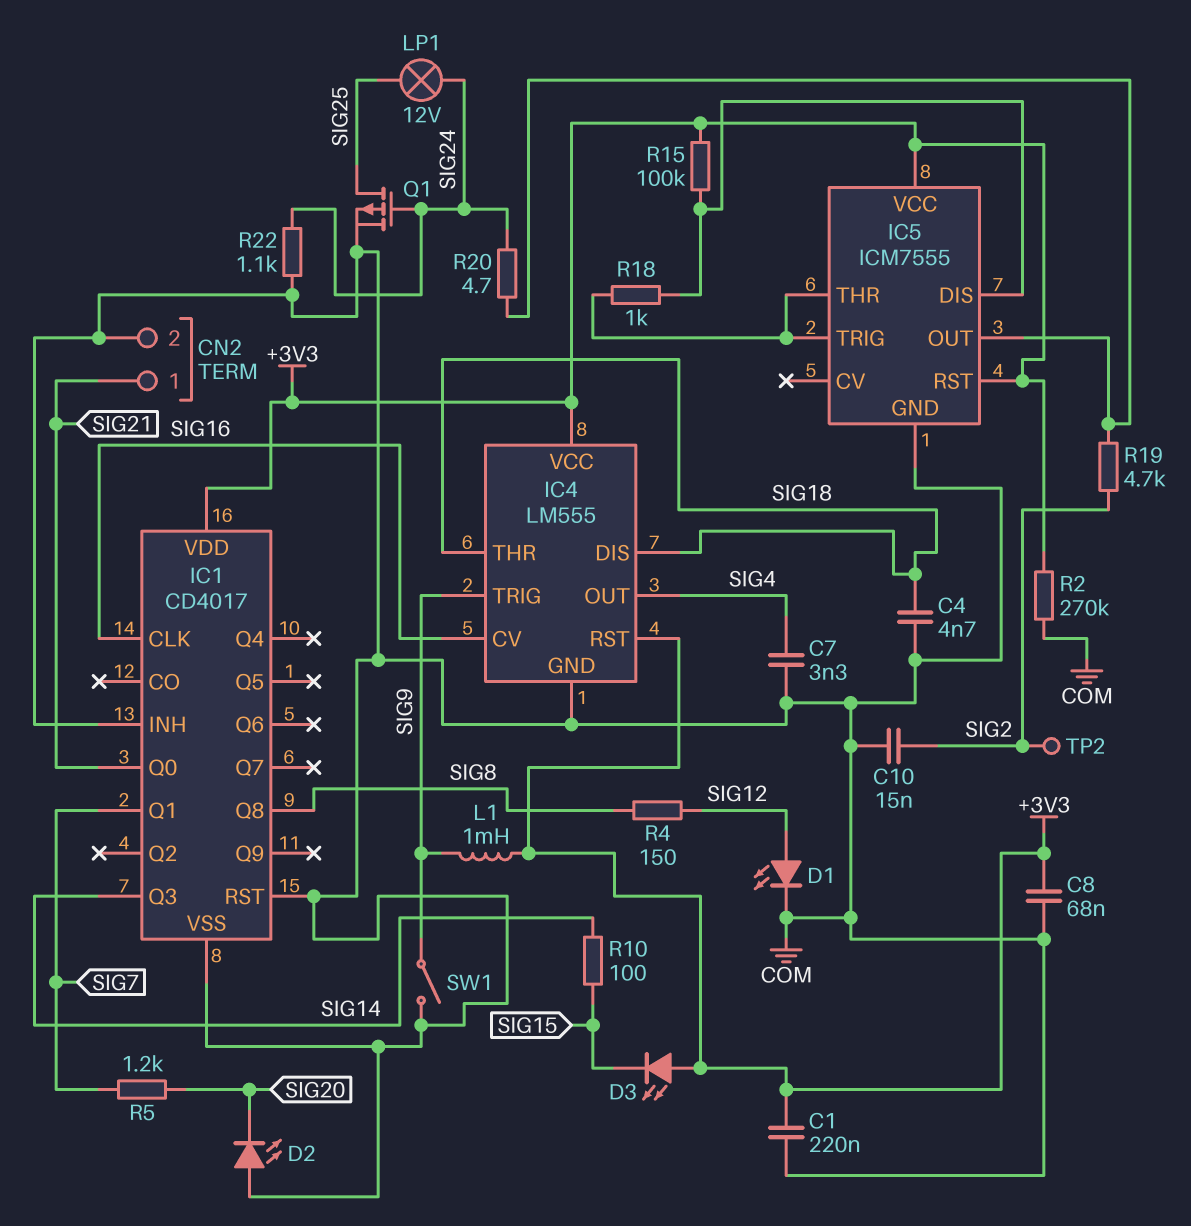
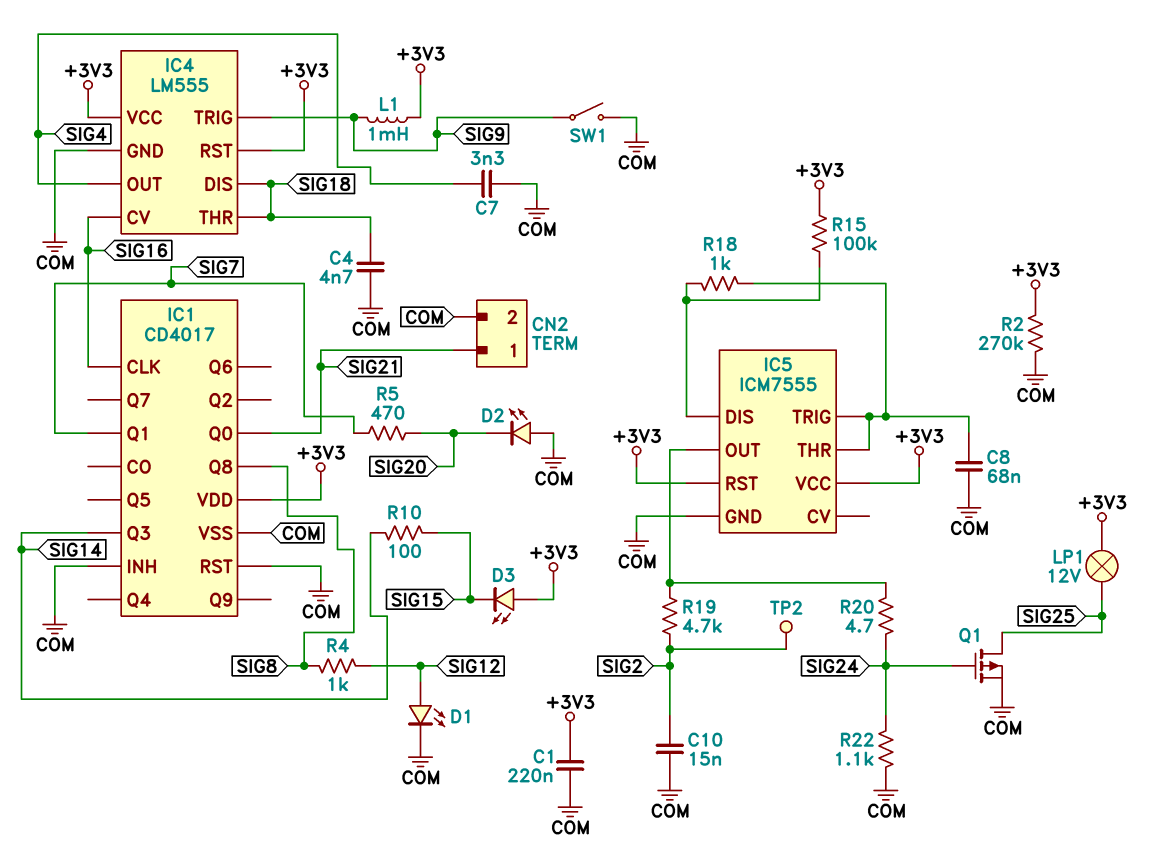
C8: 68nF (+3V3, COM) -> 68nF (COM, IC5/THR)
LP1: lamp 12V (SIG24, SIG25) -> lamp 12V (+3V3, SIG25)
R4: 150 (SIG8, SIG12) -> 1k (SIG8, SIG12)
R5: 1.2k (SIG7, SIG20) -> 470 (SIG7, SIG20)

